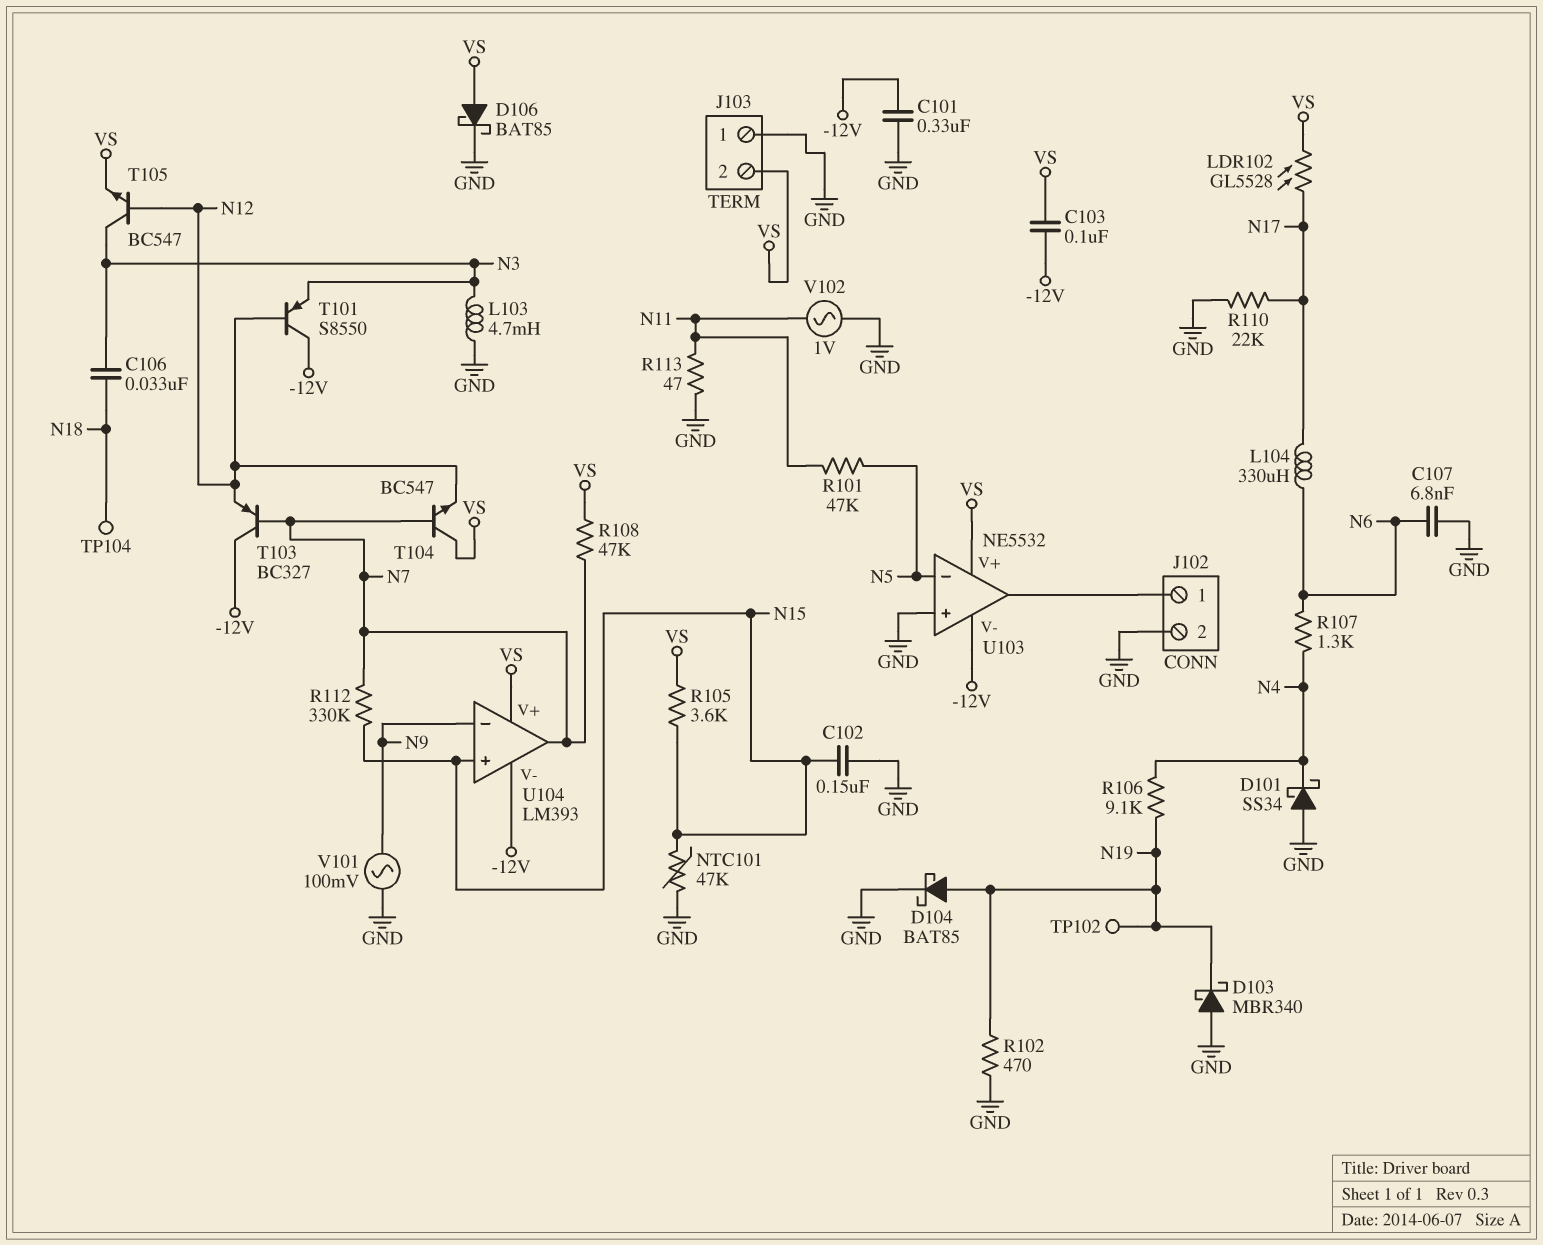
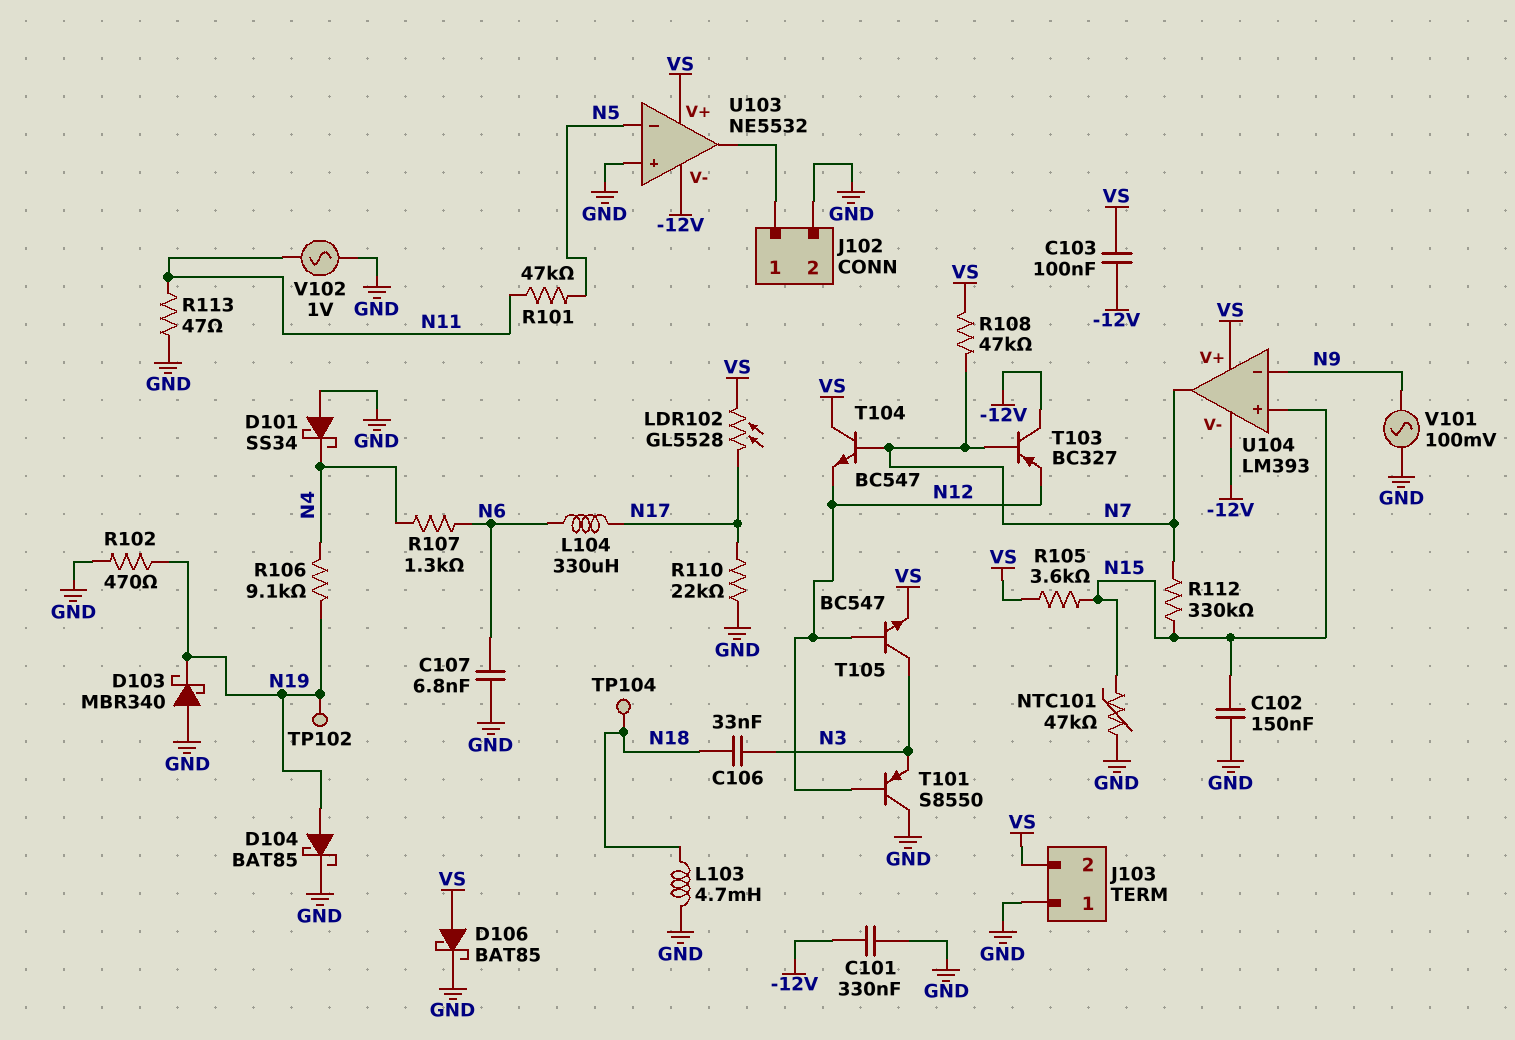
L103: 4.7mH (GND, N3) -> 4.7mH (GND, N18)
T101: PNP S8550 (B N12, C -12V, E N3) -> PNP S8550 (B N12, C GND, E N3)

